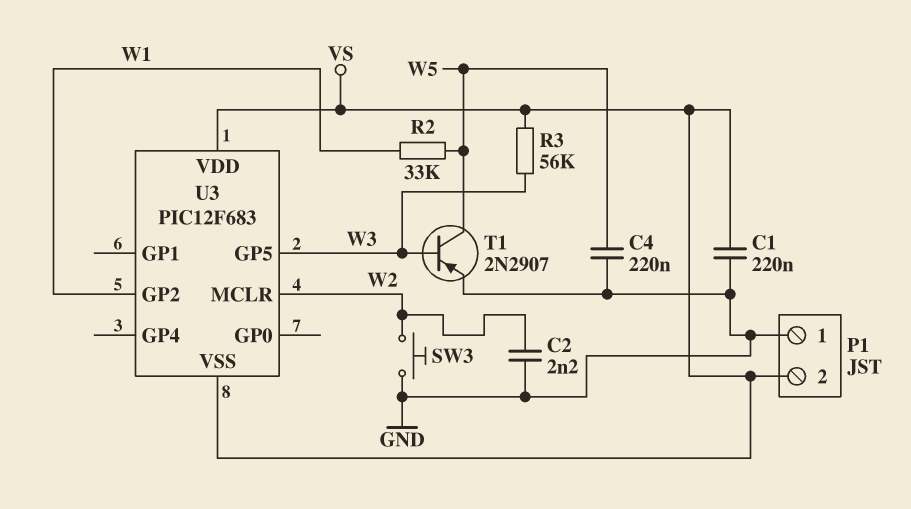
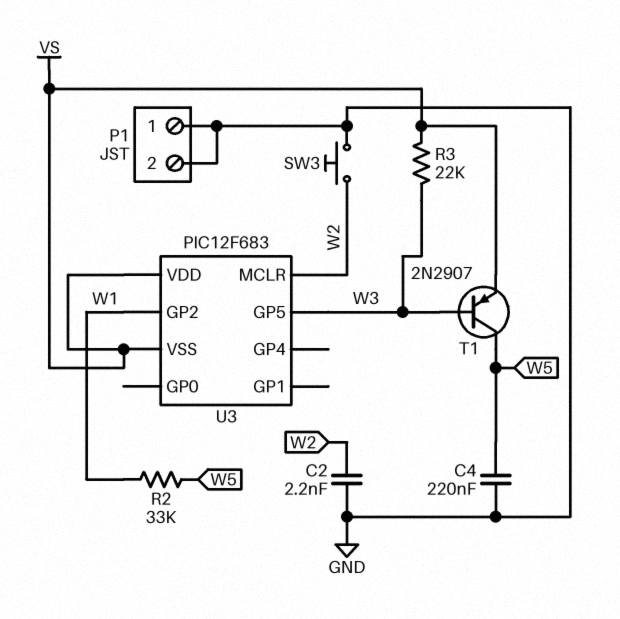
C1: 220nF (GND, VS) -> none
P1 pin 2: VS -> GND
R3: 56k (VS, W3) -> 22k (VS, W3)
T1: PNP 2N2907 (B W3, C W5, E GND) -> PNP 2N2907 (B W3, C W5, E VS)

